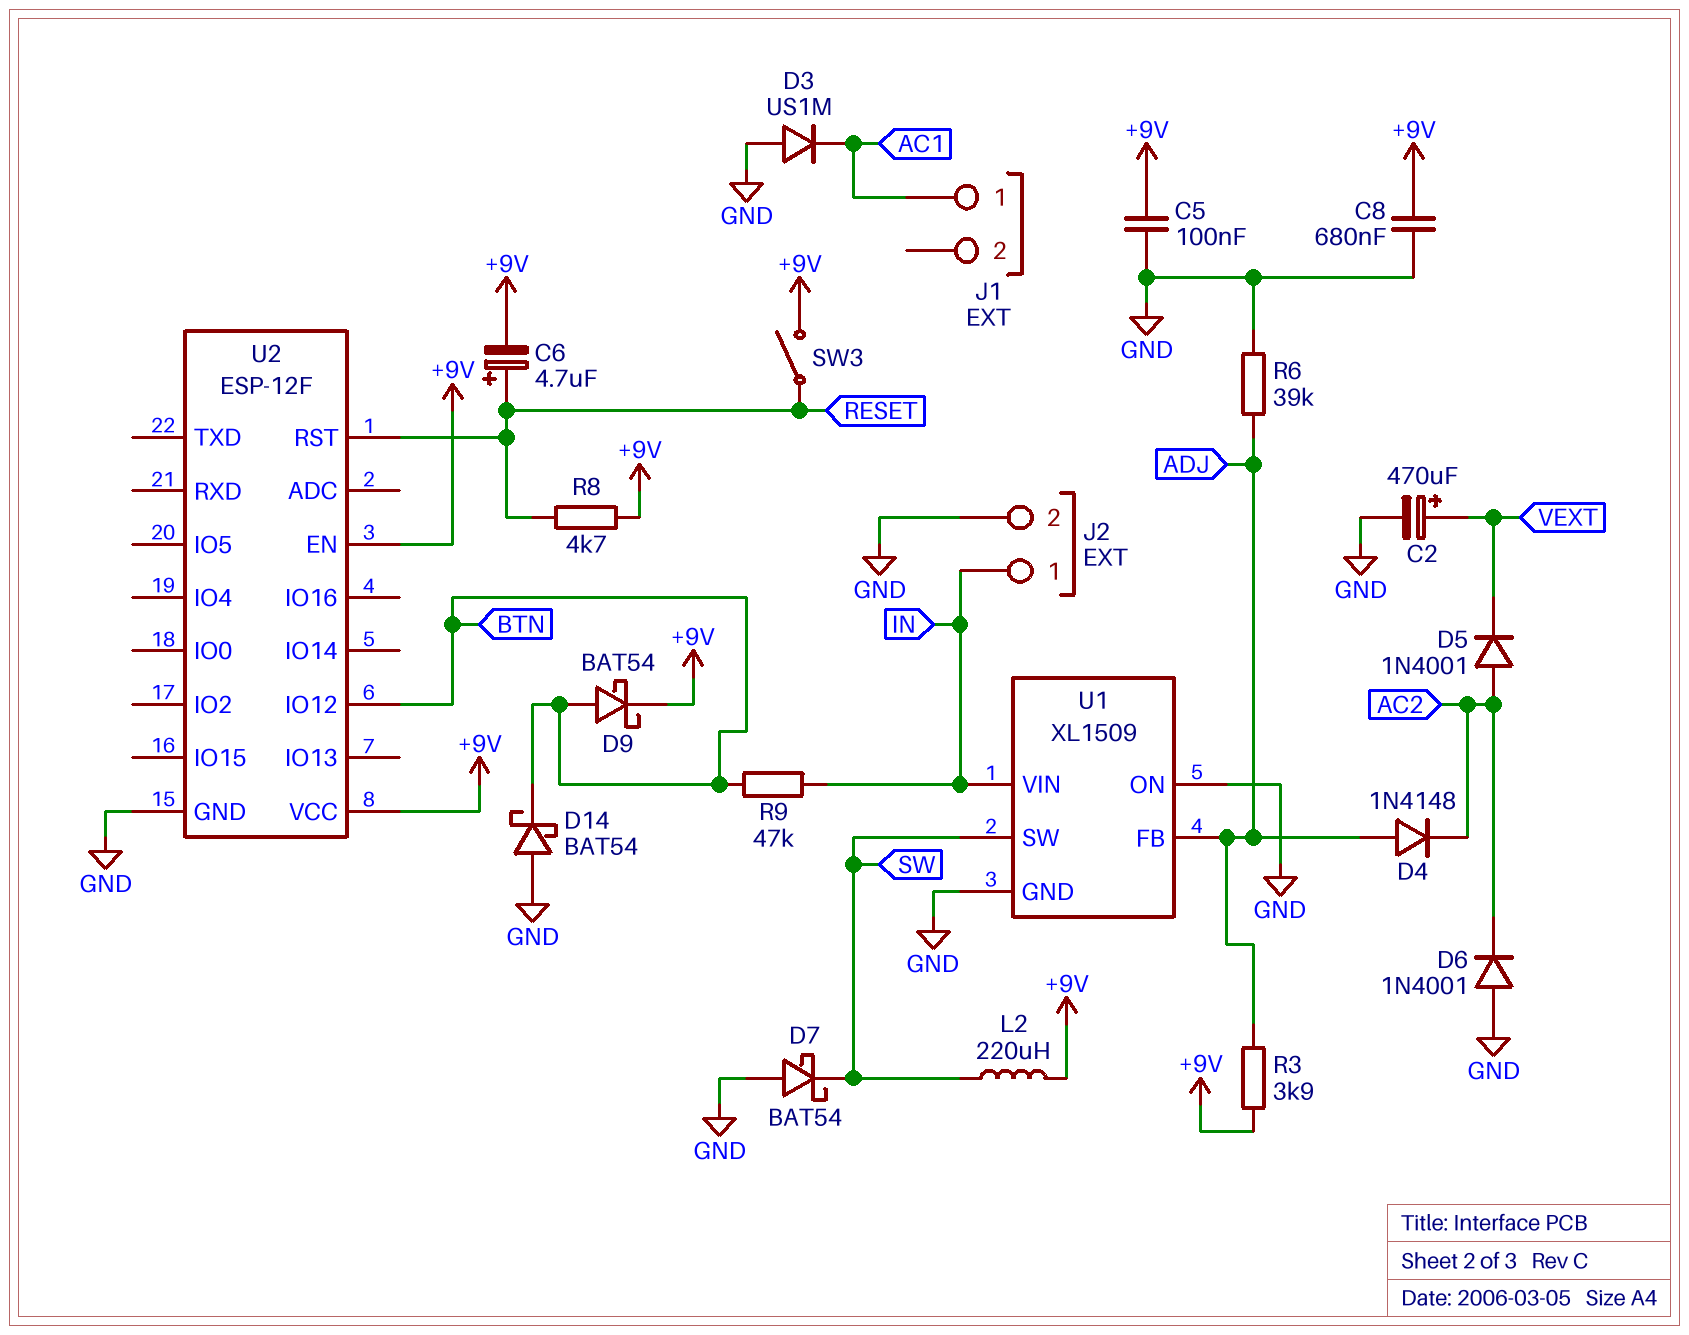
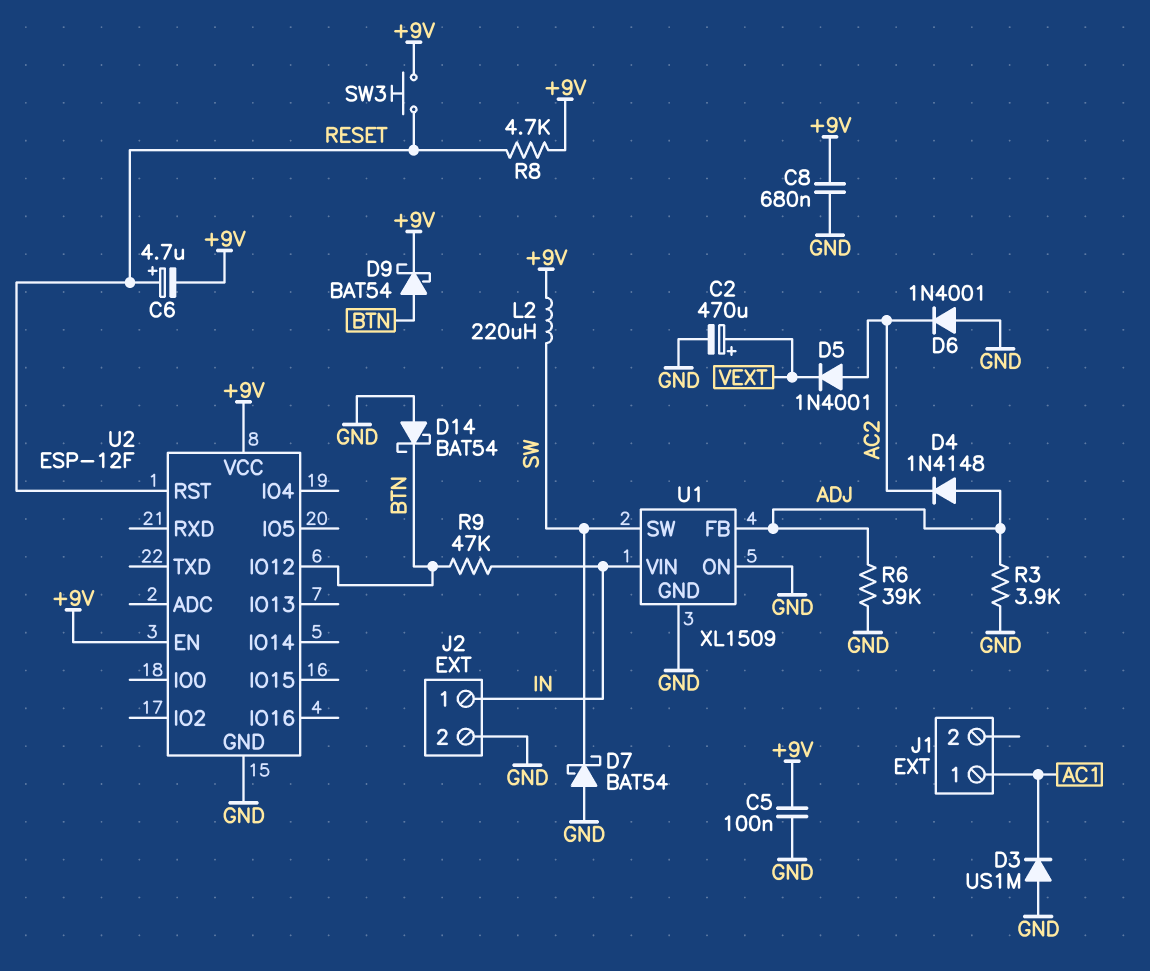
R3: 3.9k (+9V, ADJ) -> 3.9k (ADJ, GND)
SW3: switch (+9V, RESET) -> button (+9V, RESET)

